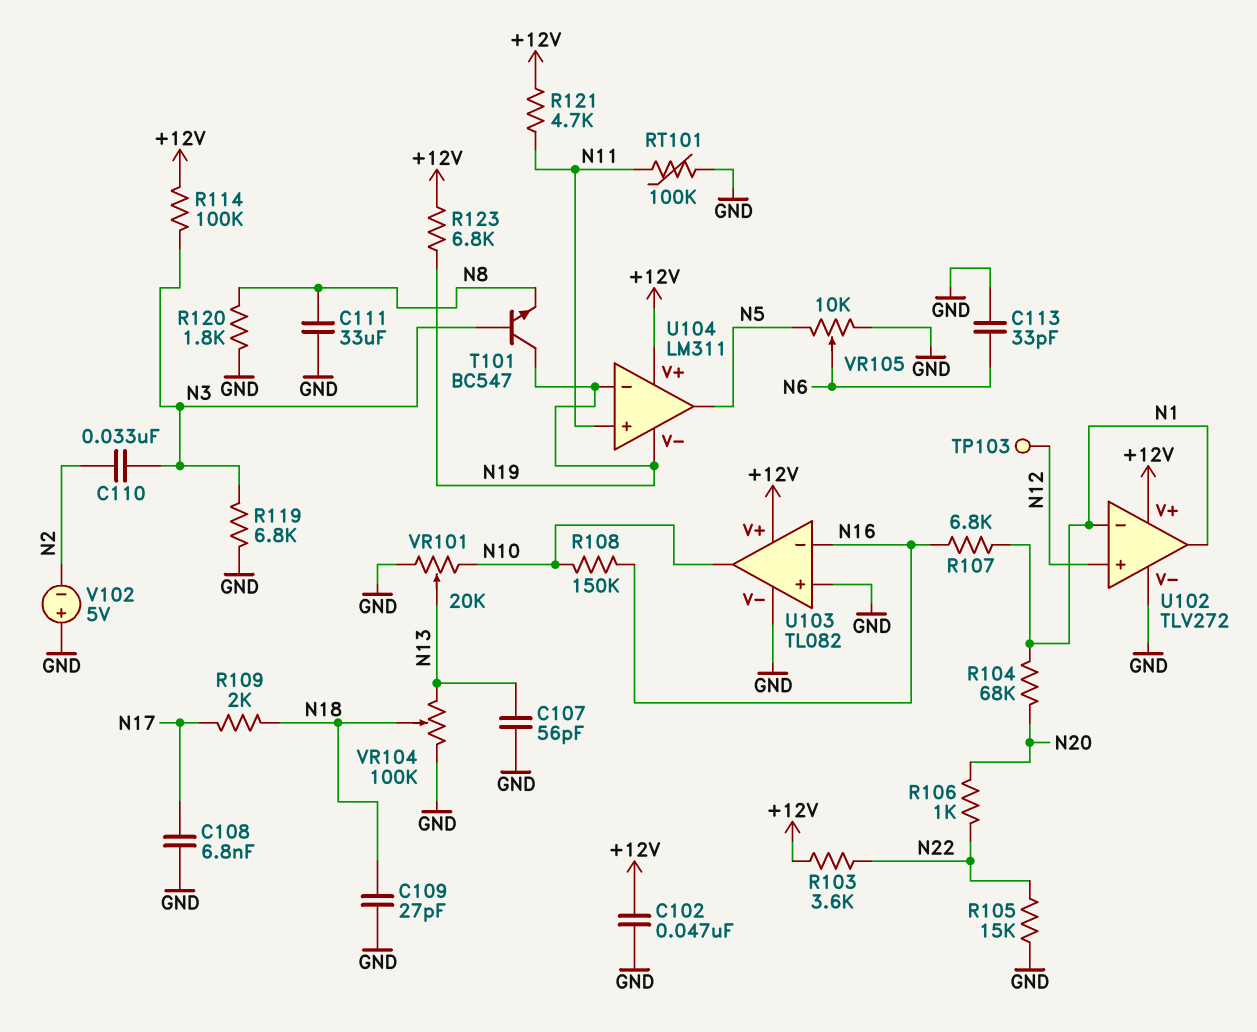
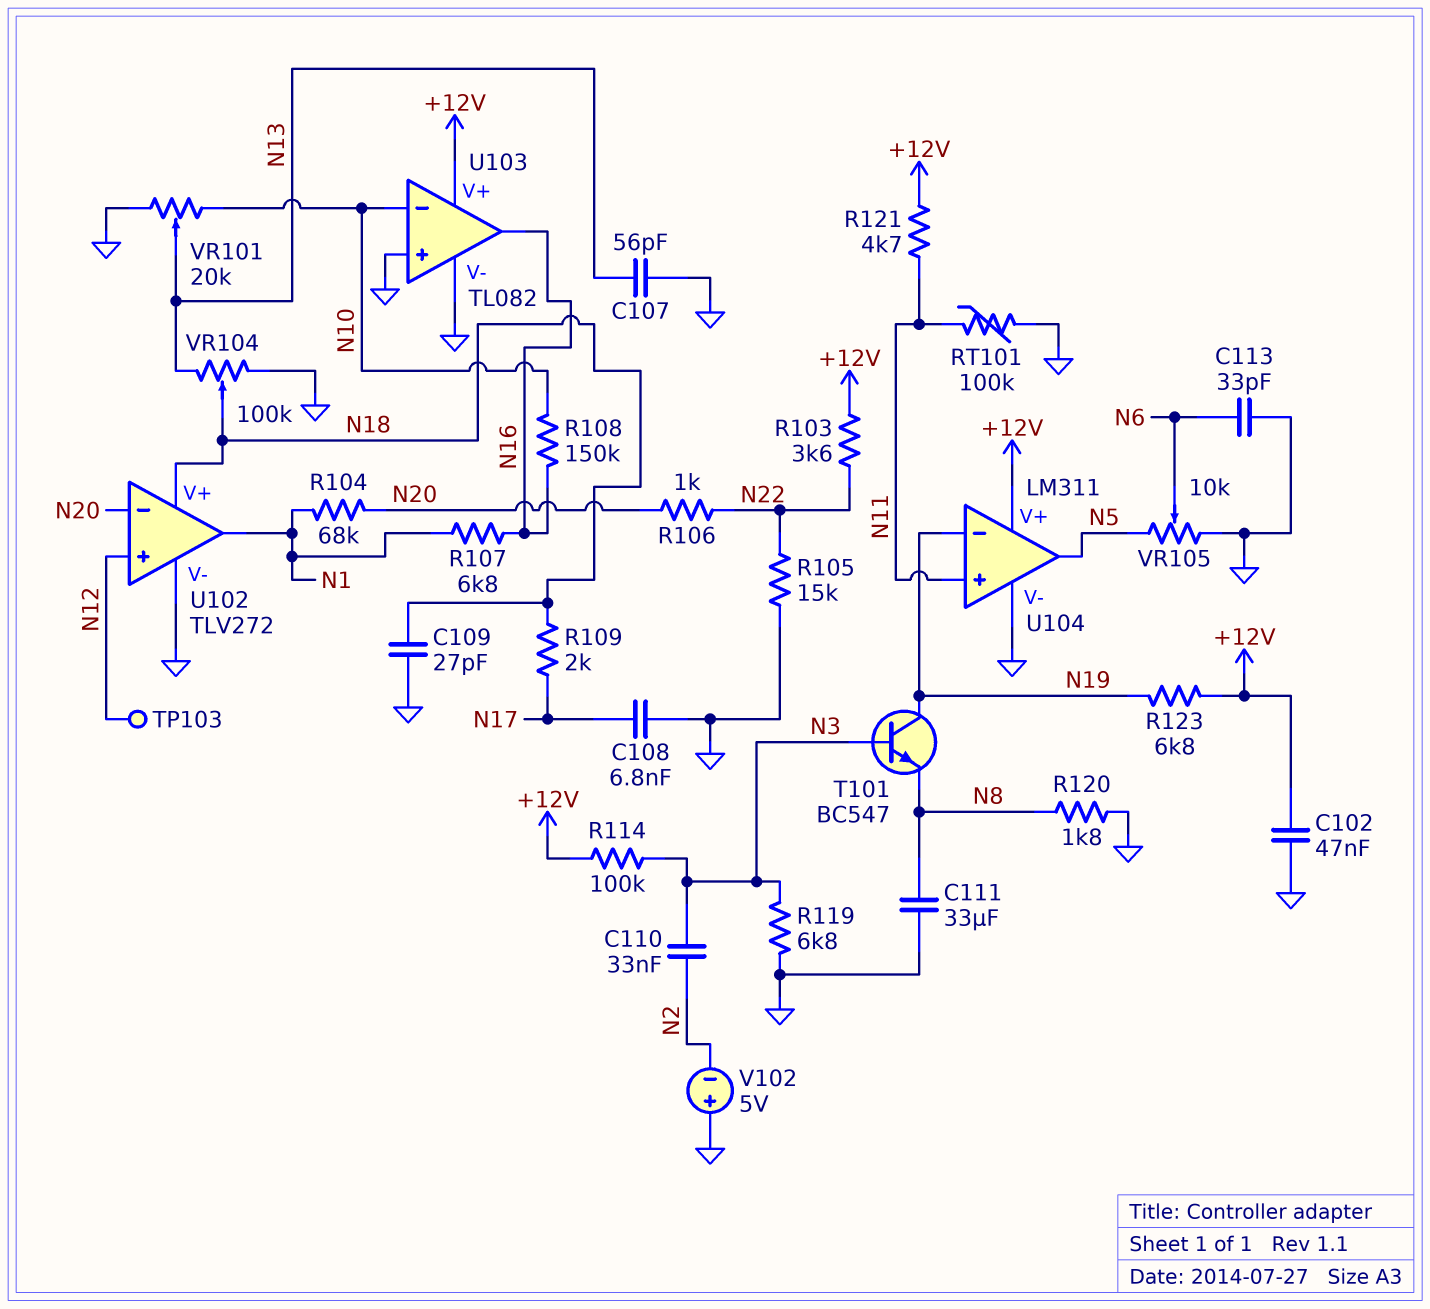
U102 pin V+: +12V -> N18
U102 pin in-: N1 -> N20
U103 pin in-: N16 -> N10
U103 pin out: N10 -> N16
U104 pin V-: N19 -> GND

